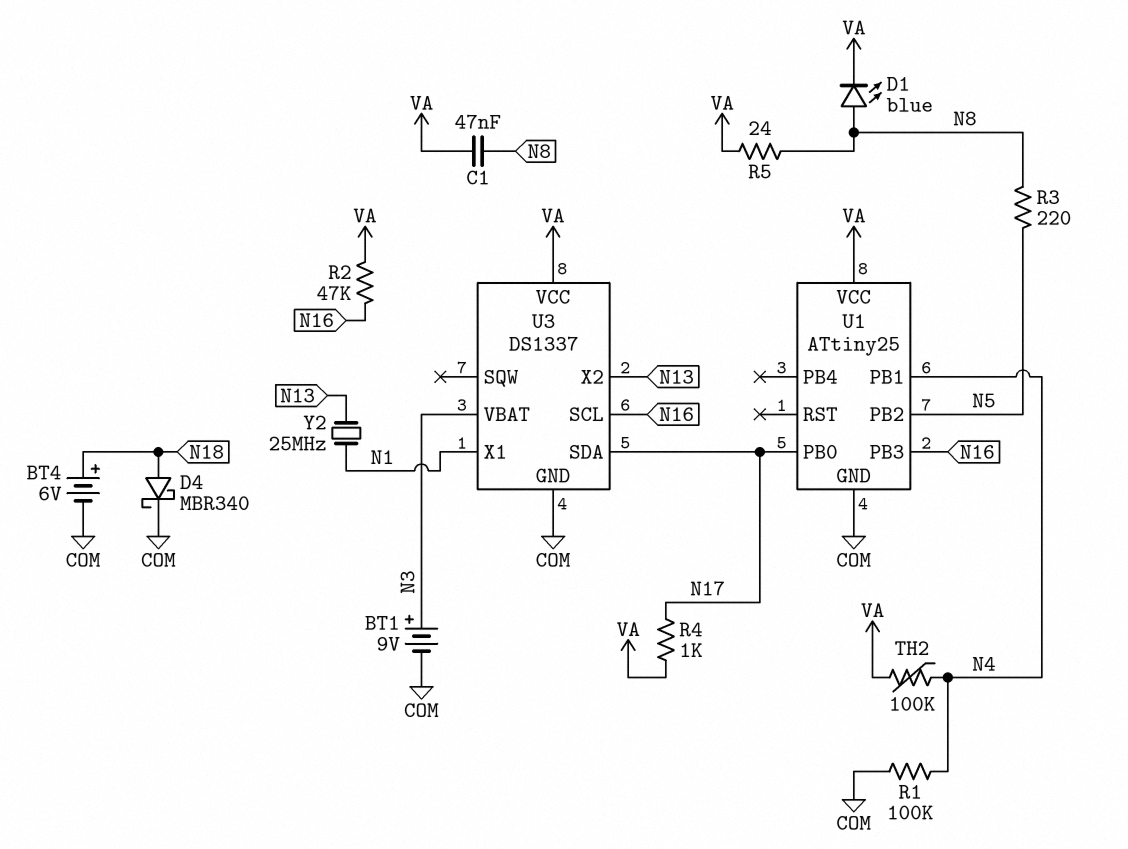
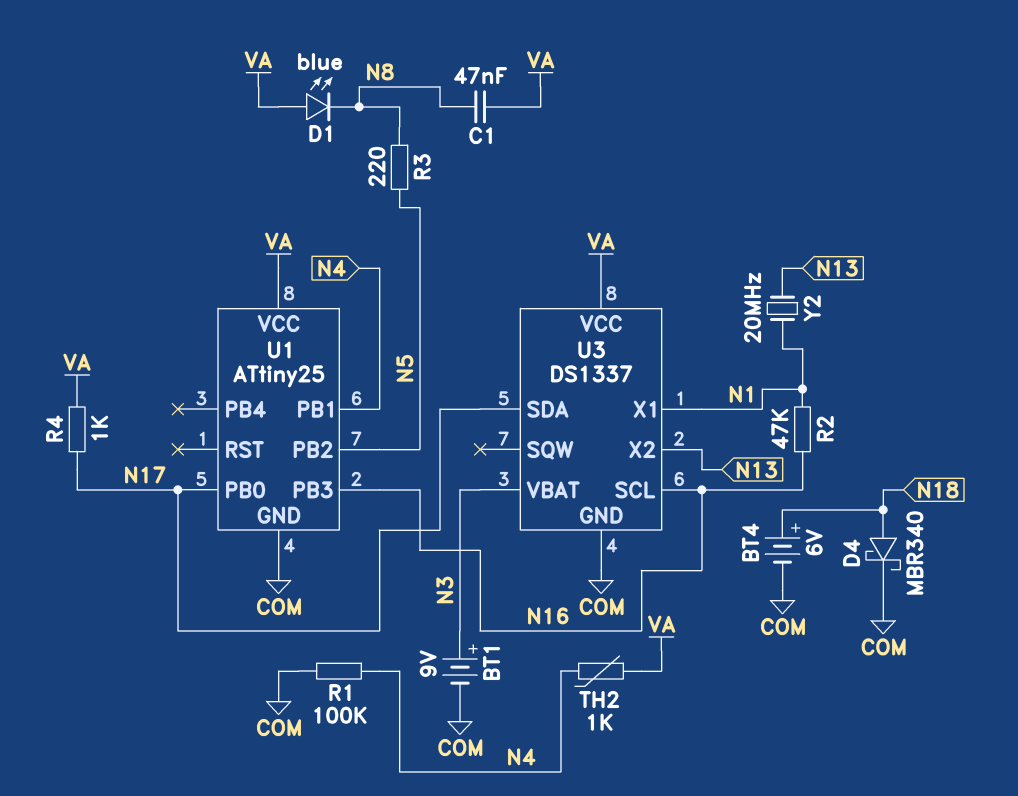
D1: LED blue (A N8, K VA) -> LED blue (A VA, K N8)
R2: 47k (N16, VA) -> 47k (N1, N16)
R5: 24 (N8, VA) -> none
TH2: 100k (N4, VA) -> 1k (N4, VA)
Y2: 25MHz (N1, N13) -> 20MHz (N1, N13)

